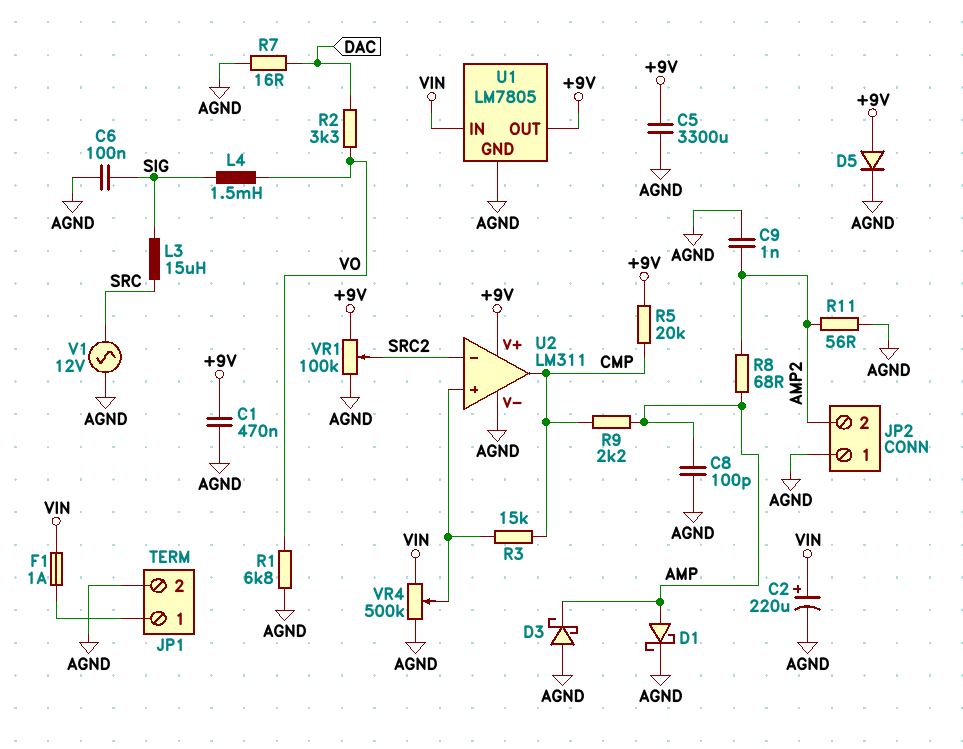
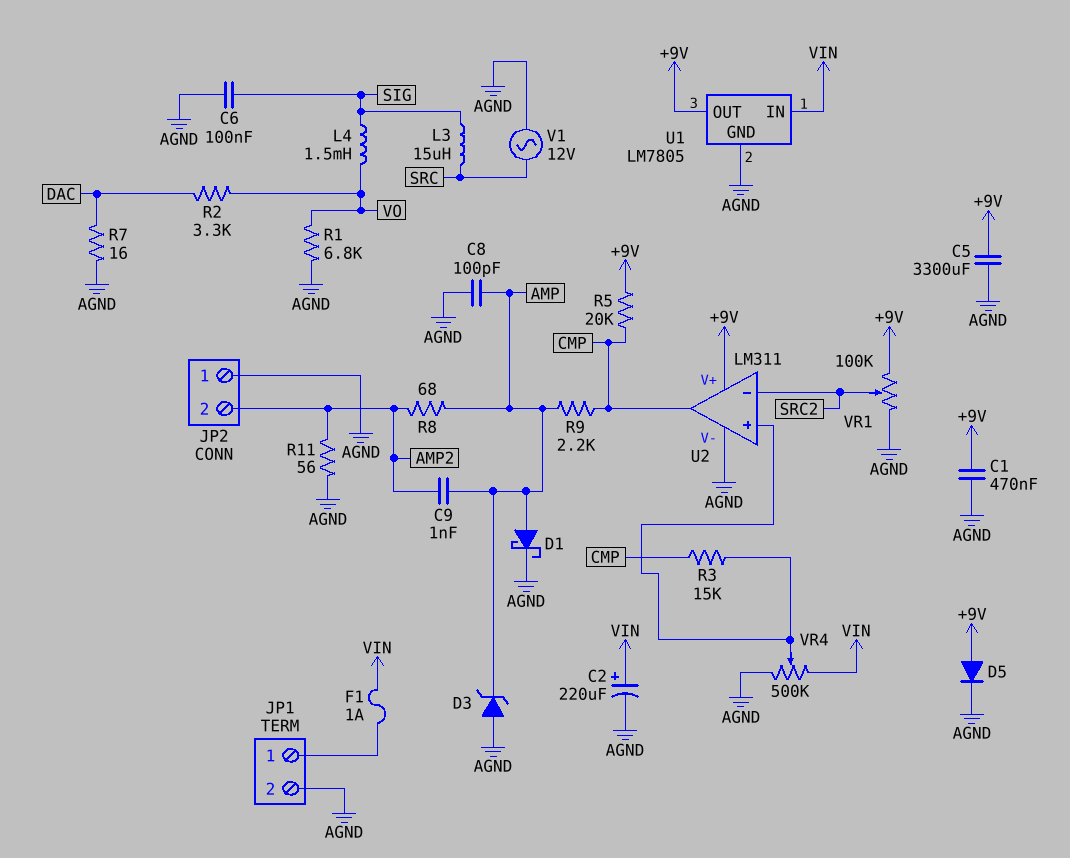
C9: 1nF (AGND, AMP2) -> 1nF (AMP, AMP2)
D3: schottky (A AGND, K AMP) -> zener (A AGND, K AMP)

